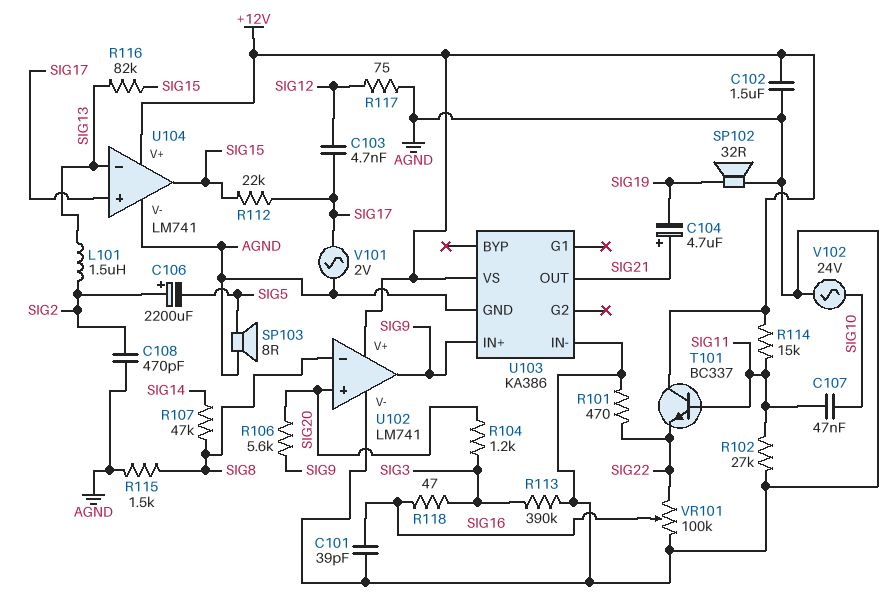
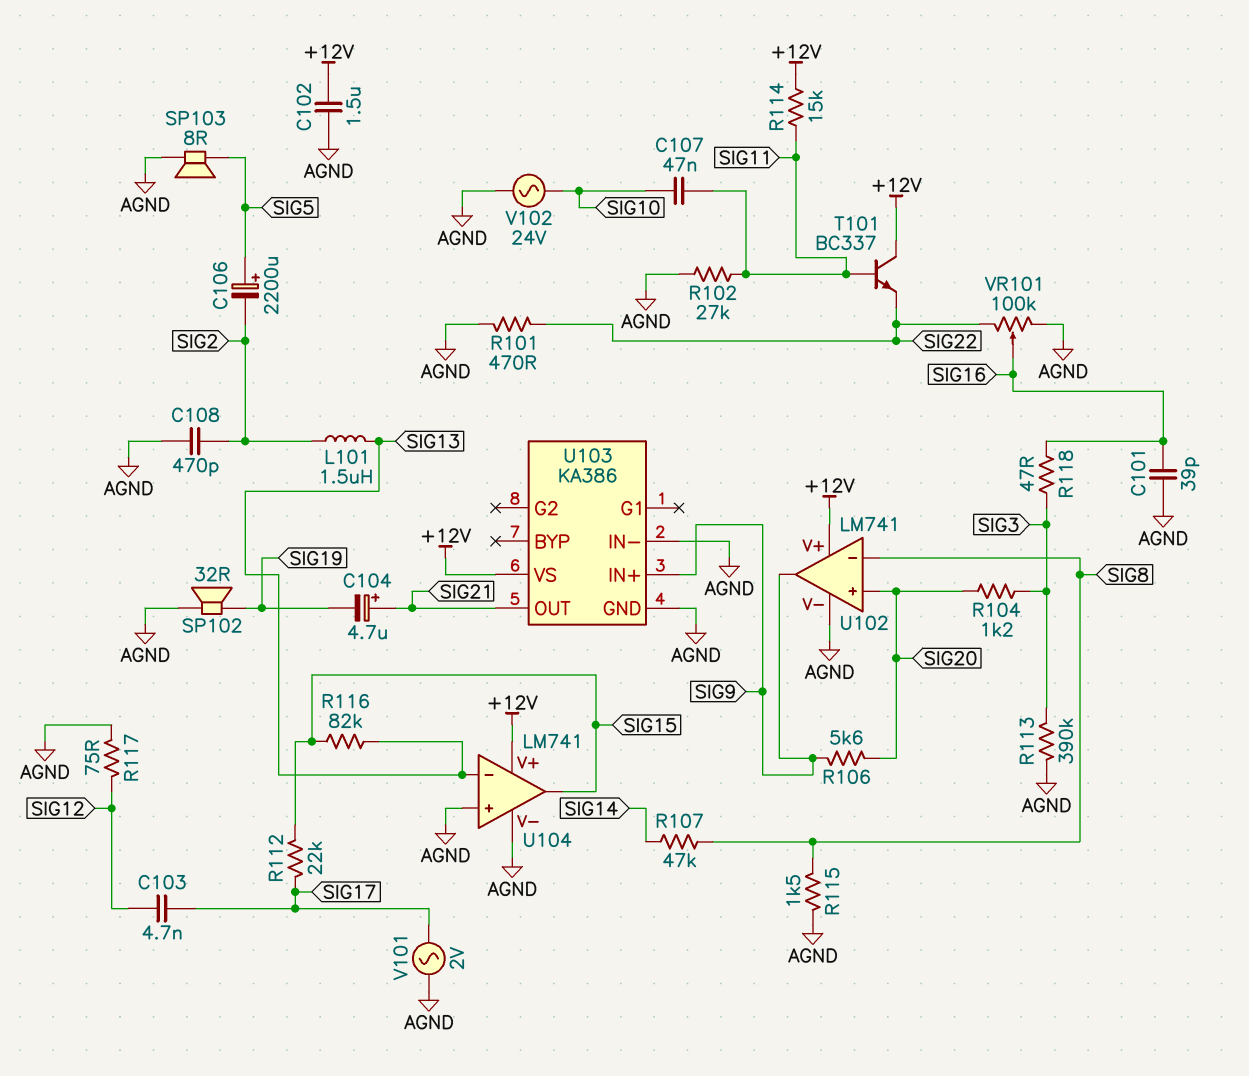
C106: 2200uF (plus SIG2, minus SIG5) -> 2200uF (plus SIG5, minus SIG2)
U104 pin in+: SIG17 -> AGND

